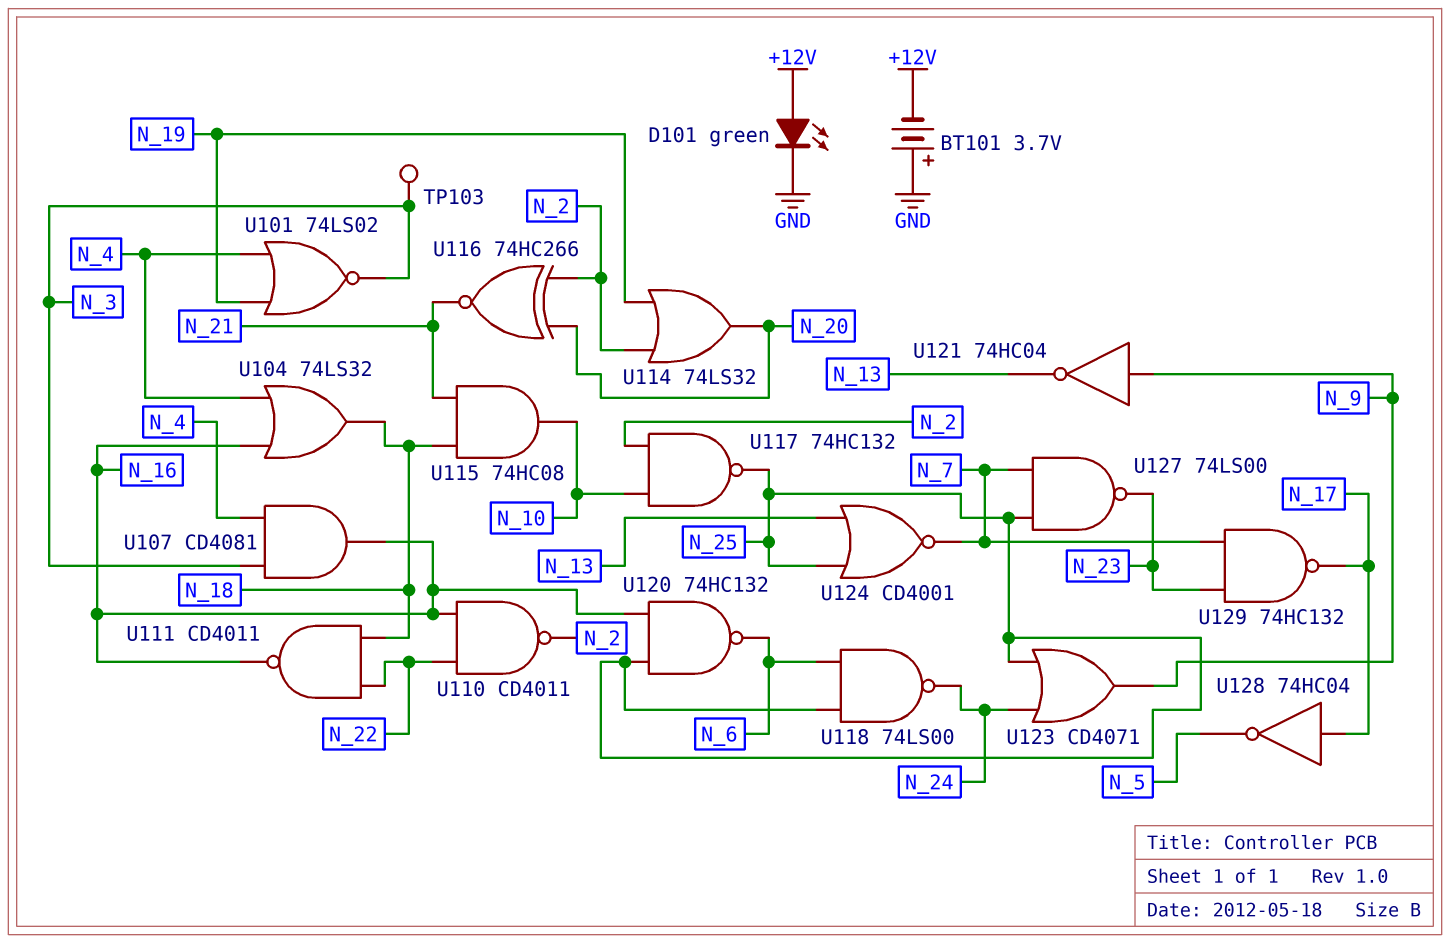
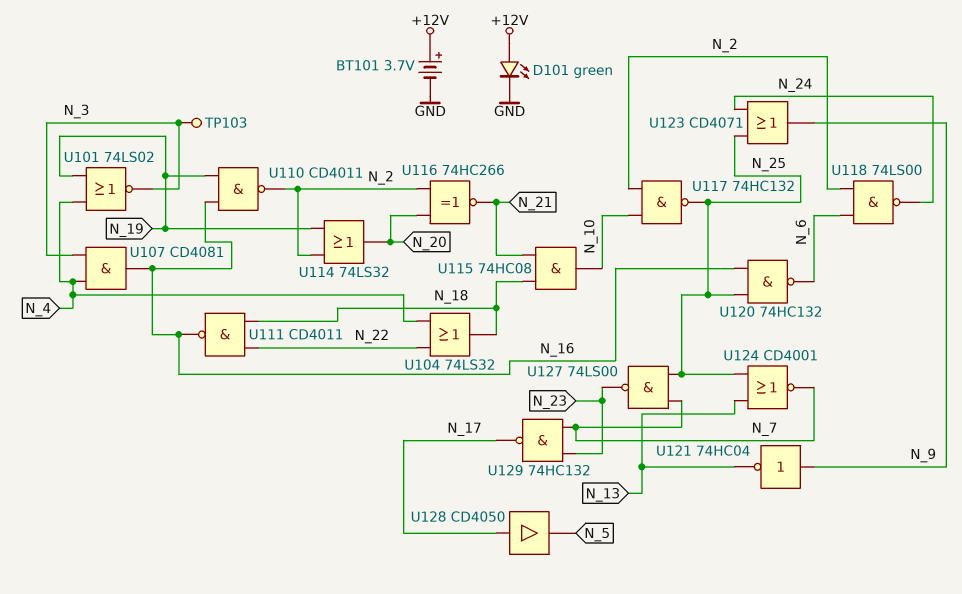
BT101: 3.7V (plus GND, minus +12V) -> 3.7V (plus +12V, minus GND)
U104: OR 74LS32 (in N_4, in N_16, out N_18) -> OR 74LS32 (in N_4, in N_22, out N_18)
U110: NAND CD4011 (in N_16, in N_22, out N_2) -> NAND CD4011 (in N_16, in N_19, out N_2)
U118: NAND 74LS00 (in N_6, in N_25, out N_24) -> NAND 74LS00 (in N_2, in N_6, out N_24)
U128: NOT 74HC04 (in N_17, out N_5) -> buffer CD4050 (in N_17, out N_5)

